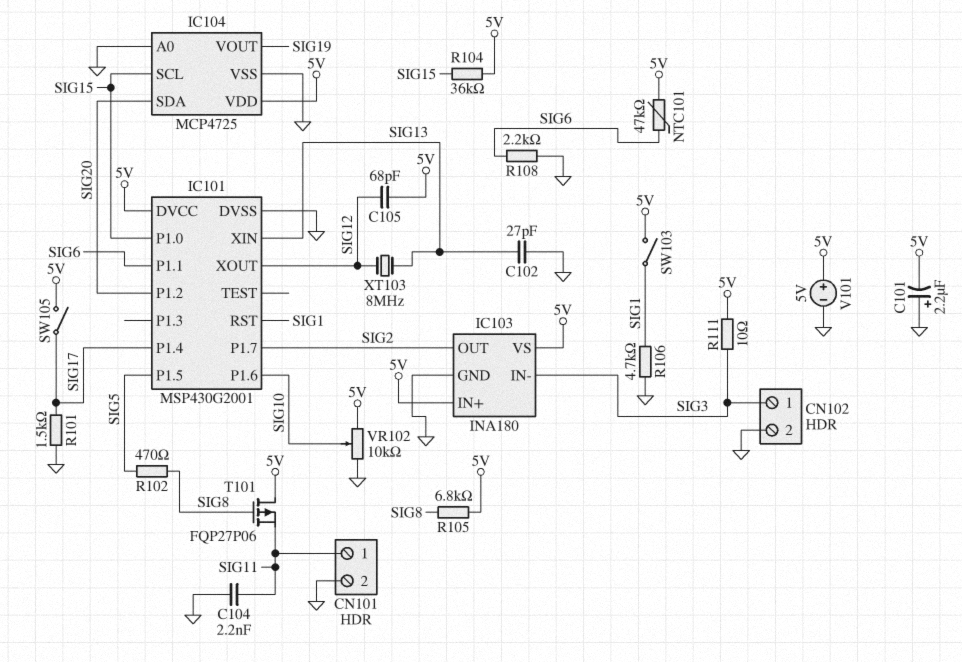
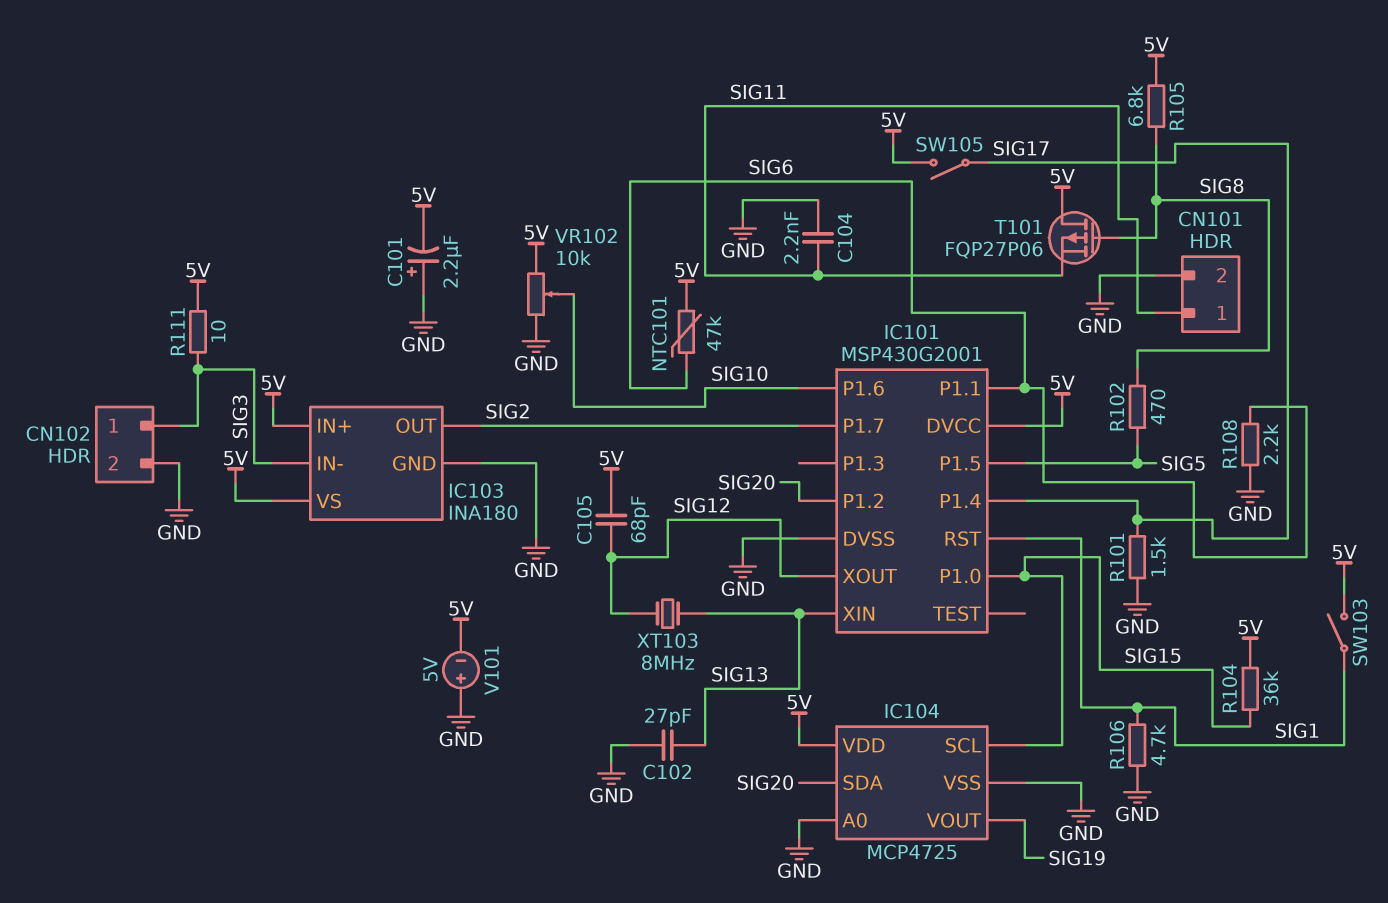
V101: 5V (plus 5V, minus GND) -> 5V (plus GND, minus 5V)

